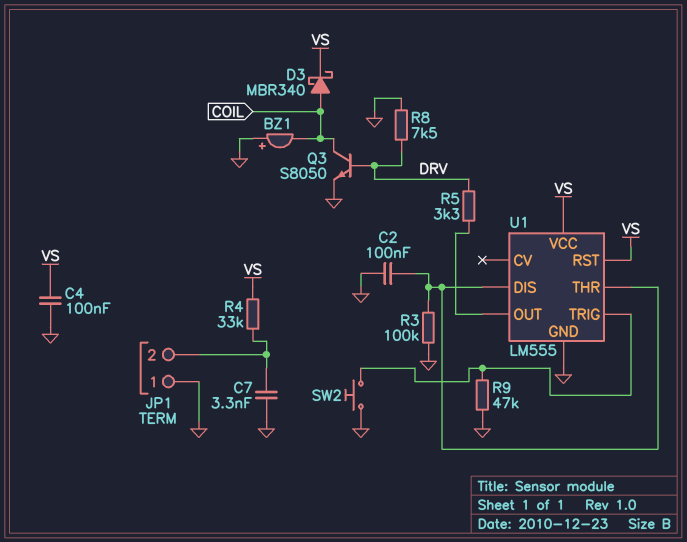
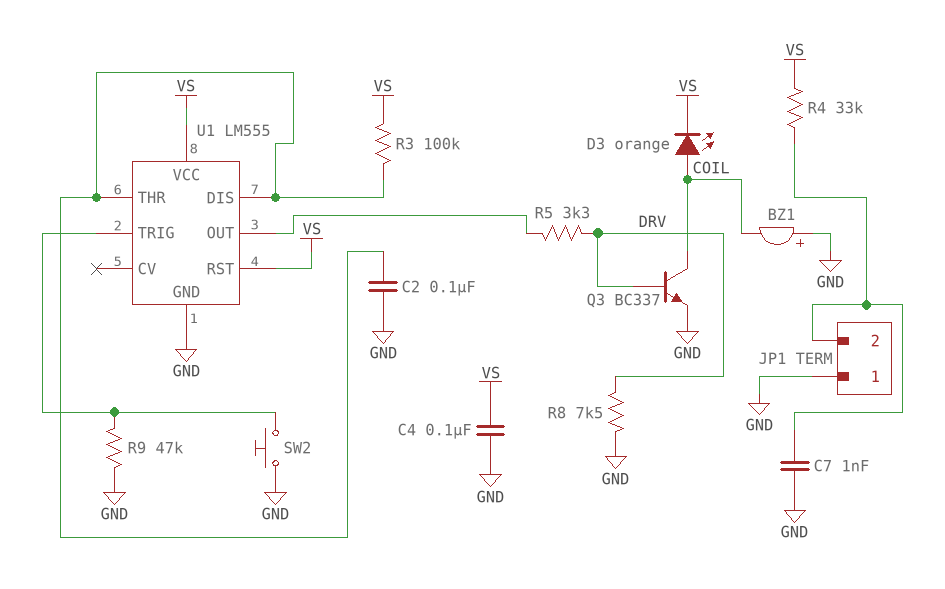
C7: 3.3nF (GND, JP1/2) -> 1nF (GND, JP1/2)
D3: schottky MBR340 (A COIL, K VS) -> LED orange (A COIL, K VS)
Q3: NPN S8050 (B DRV, C COIL, E GND) -> NPN BC337 (B DRV, C COIL, E GND)
R3: 100k (GND, U1/DIS) -> 100k (U1/DIS, VS)

